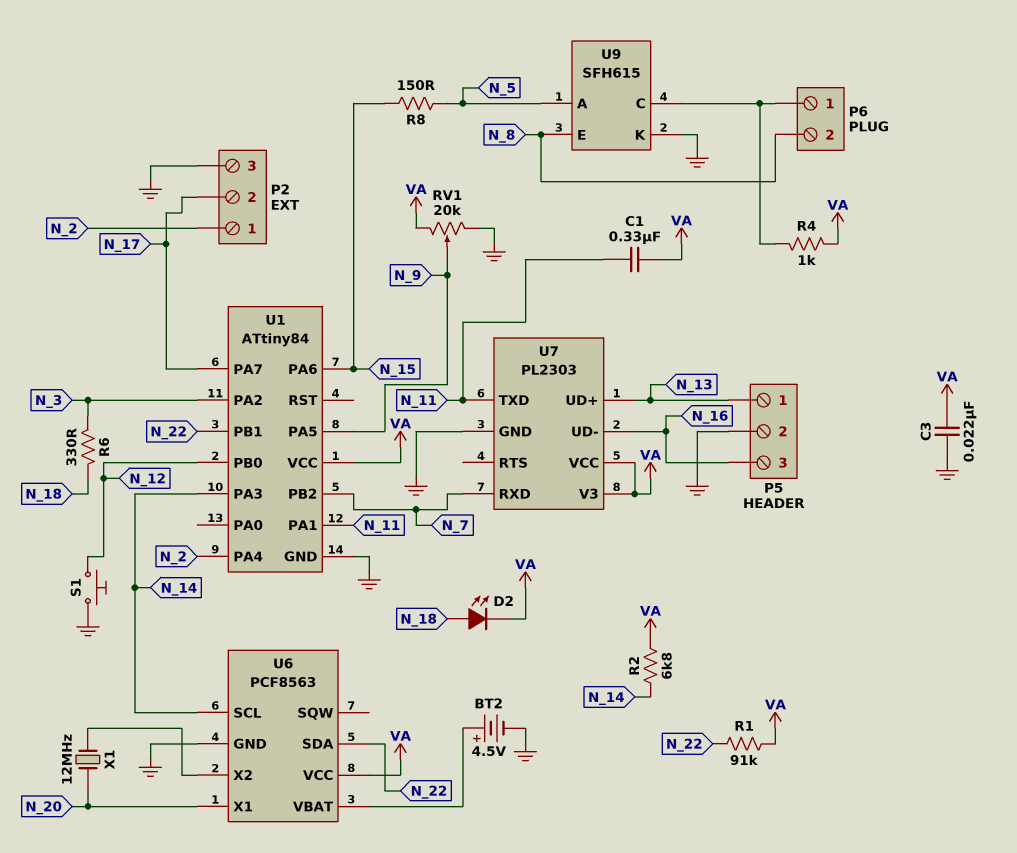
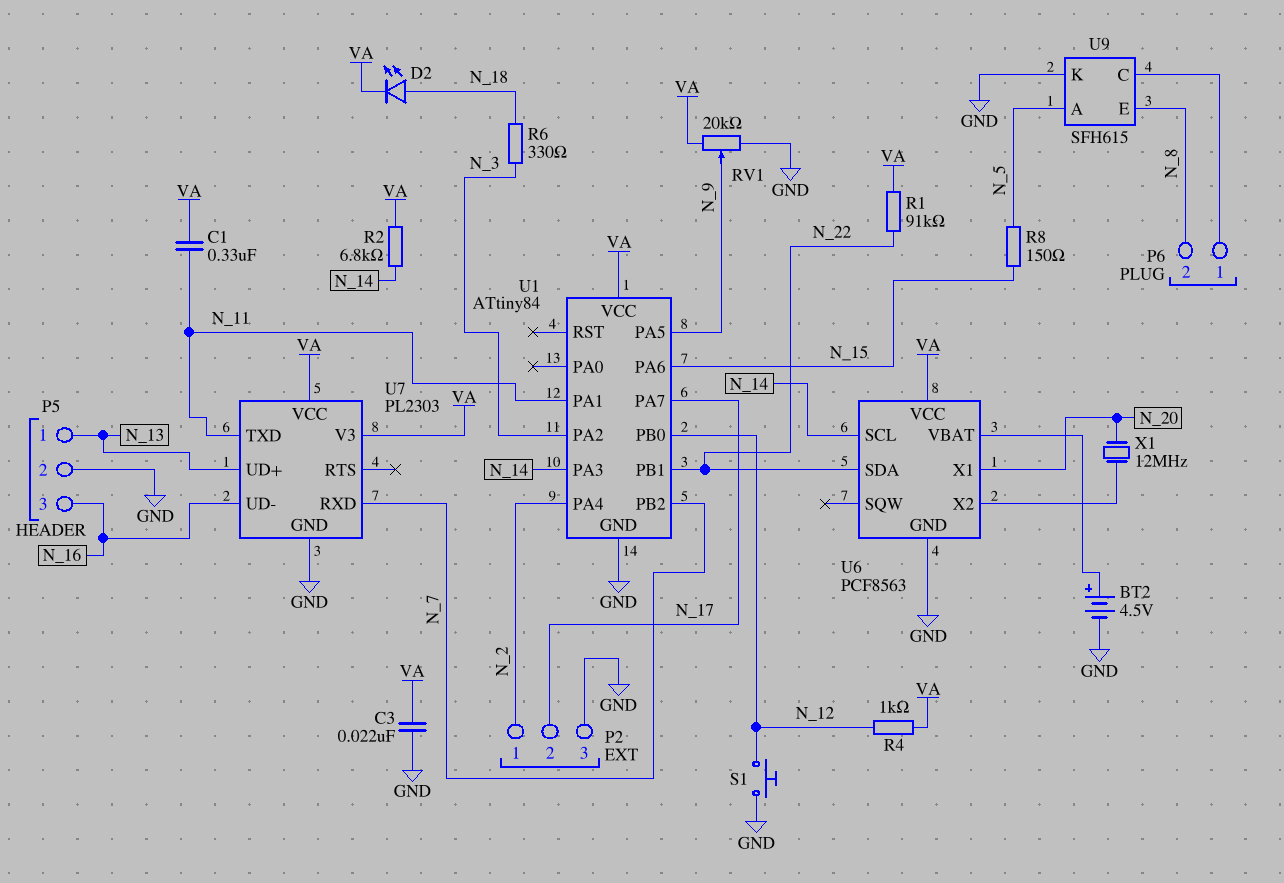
R4: 1k (P6/1, VA) -> 1k (N_12, VA)

